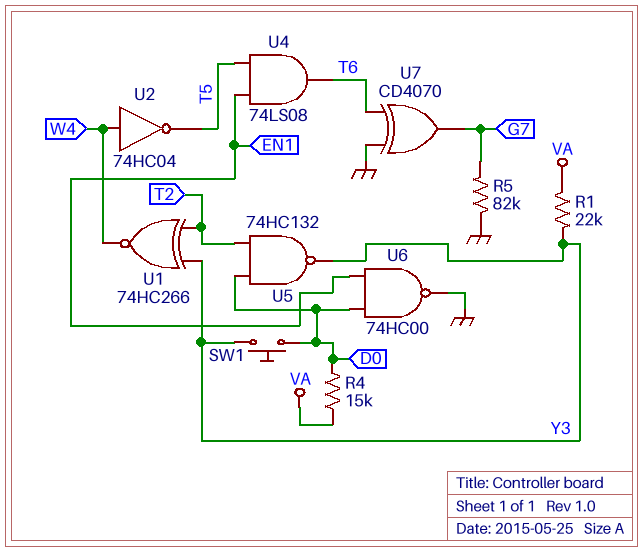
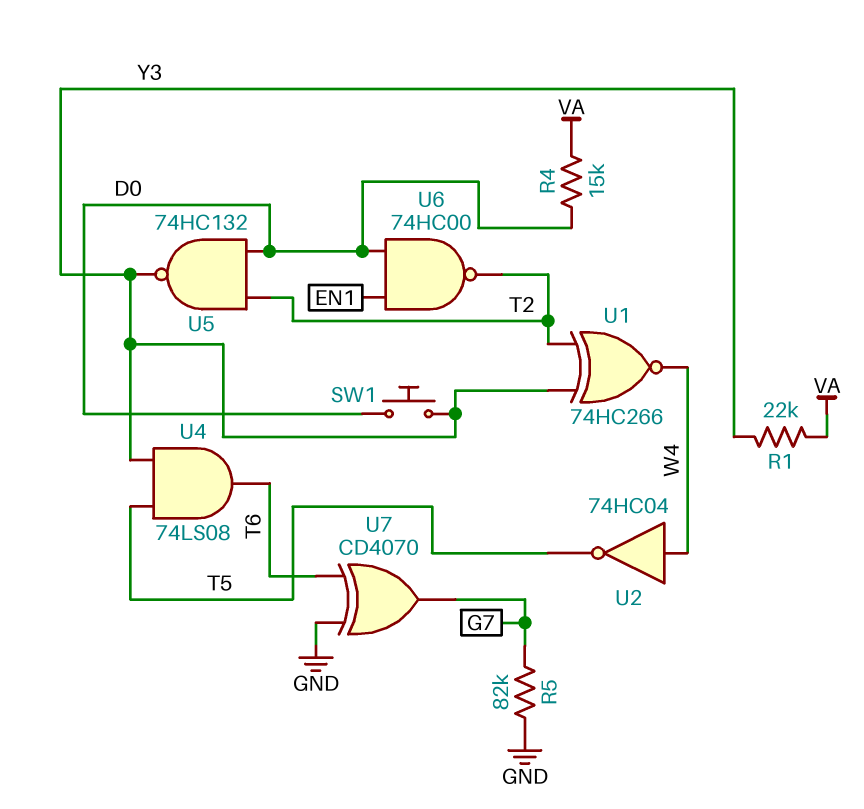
U4: AND 74LS08 (in EN1, in T5, out T6) -> AND 74LS08 (in T5, in Y3, out T6)
U6: NAND 74HC00 (in D0, in EN1, out GND) -> NAND 74HC00 (in D0, in EN1, out T2)

